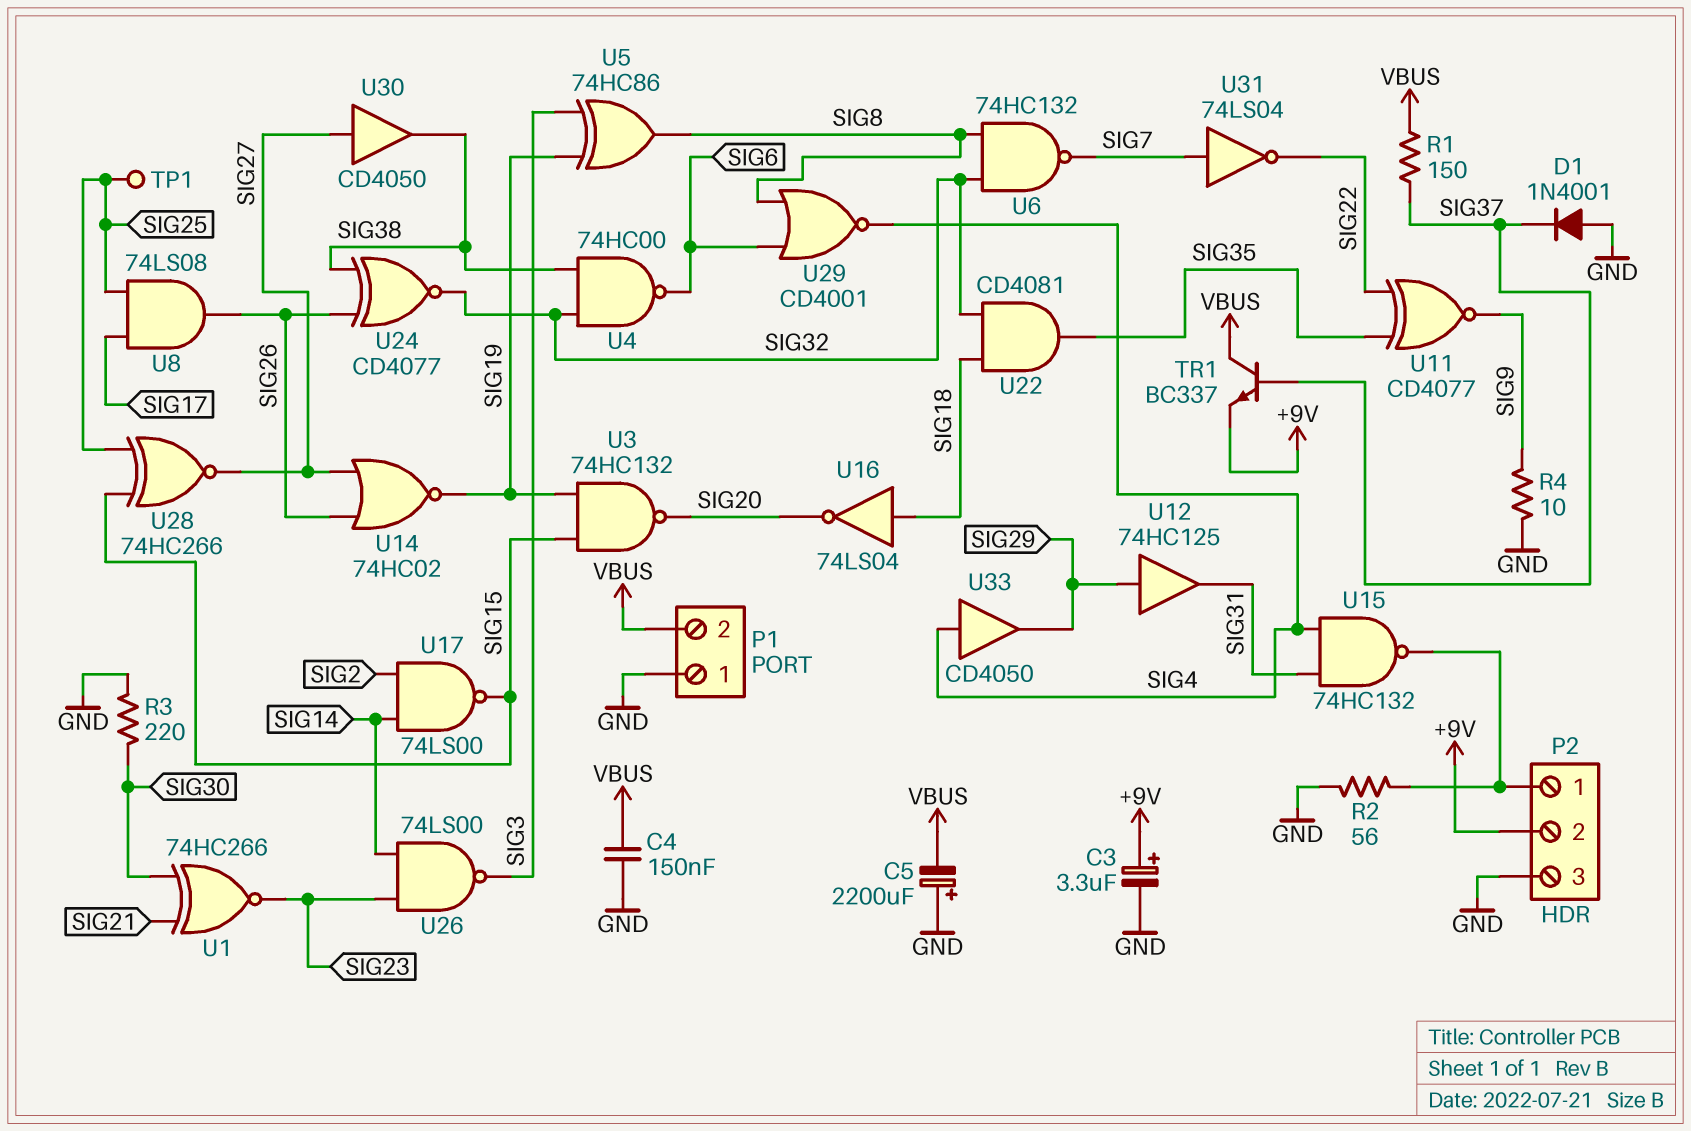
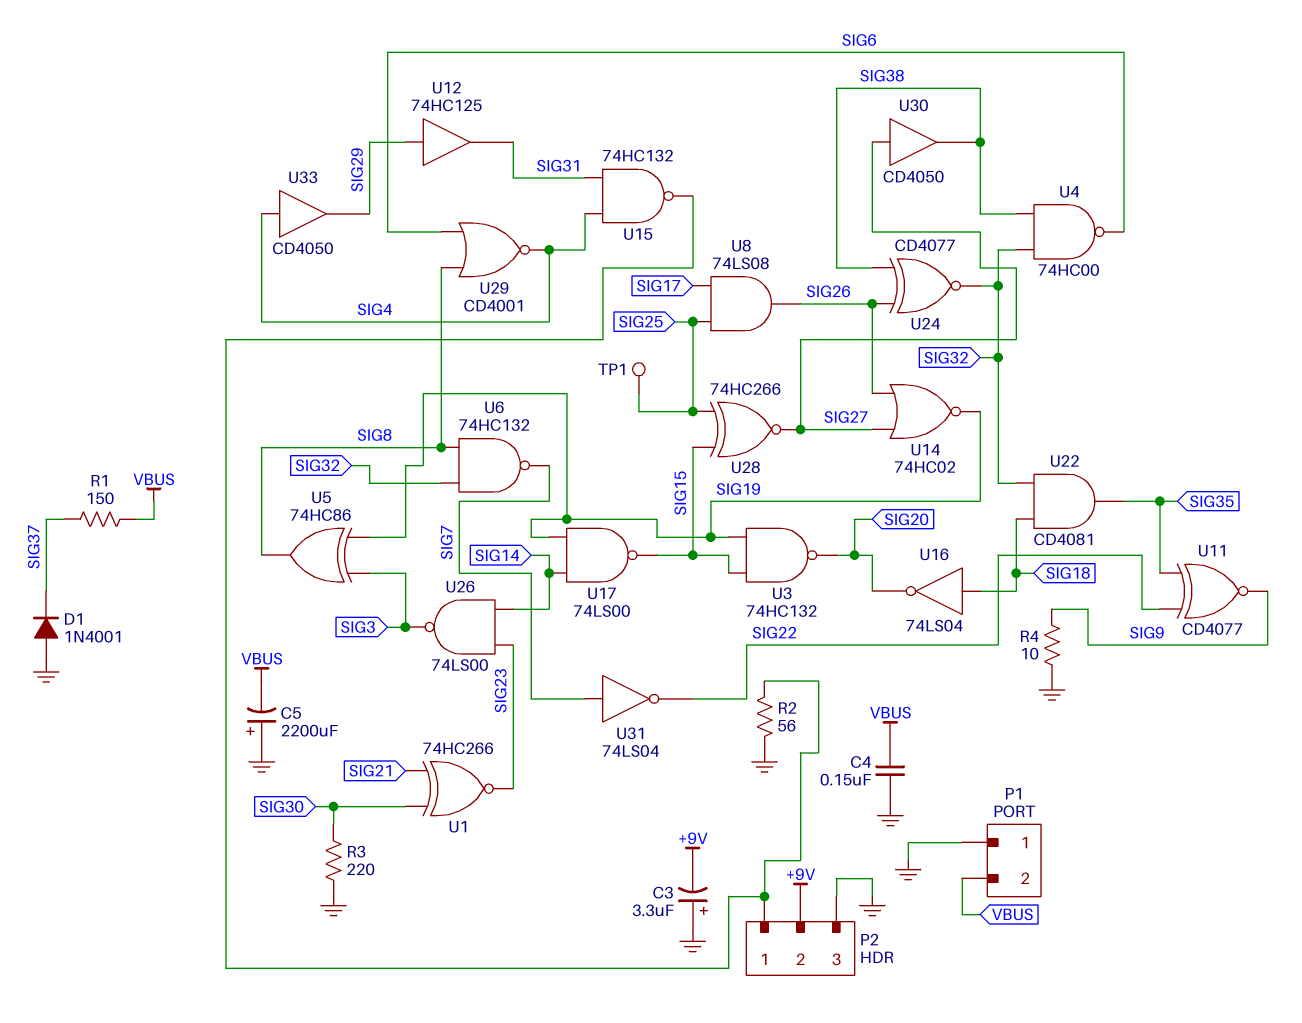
C3: 3.3uF (plus +9V, minus GND) -> 3.3uF (plus GND, minus +9V)
TR1: NPN BC337 (B SIG37, C VBUS, E +9V) -> none
U17: NAND 74LS00 (in SIG2, in SIG14, out SIG15) -> NAND 74LS00 (in SIG14, in SIG19, out SIG15)

